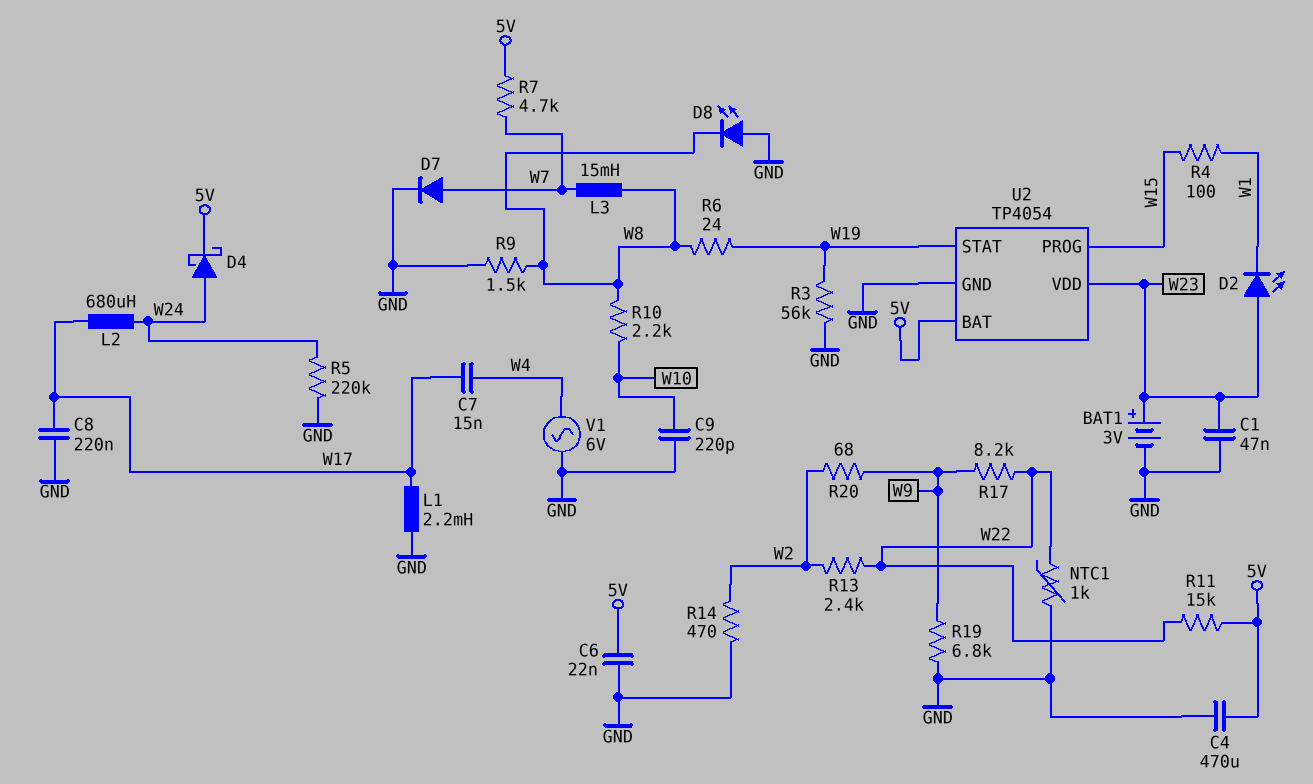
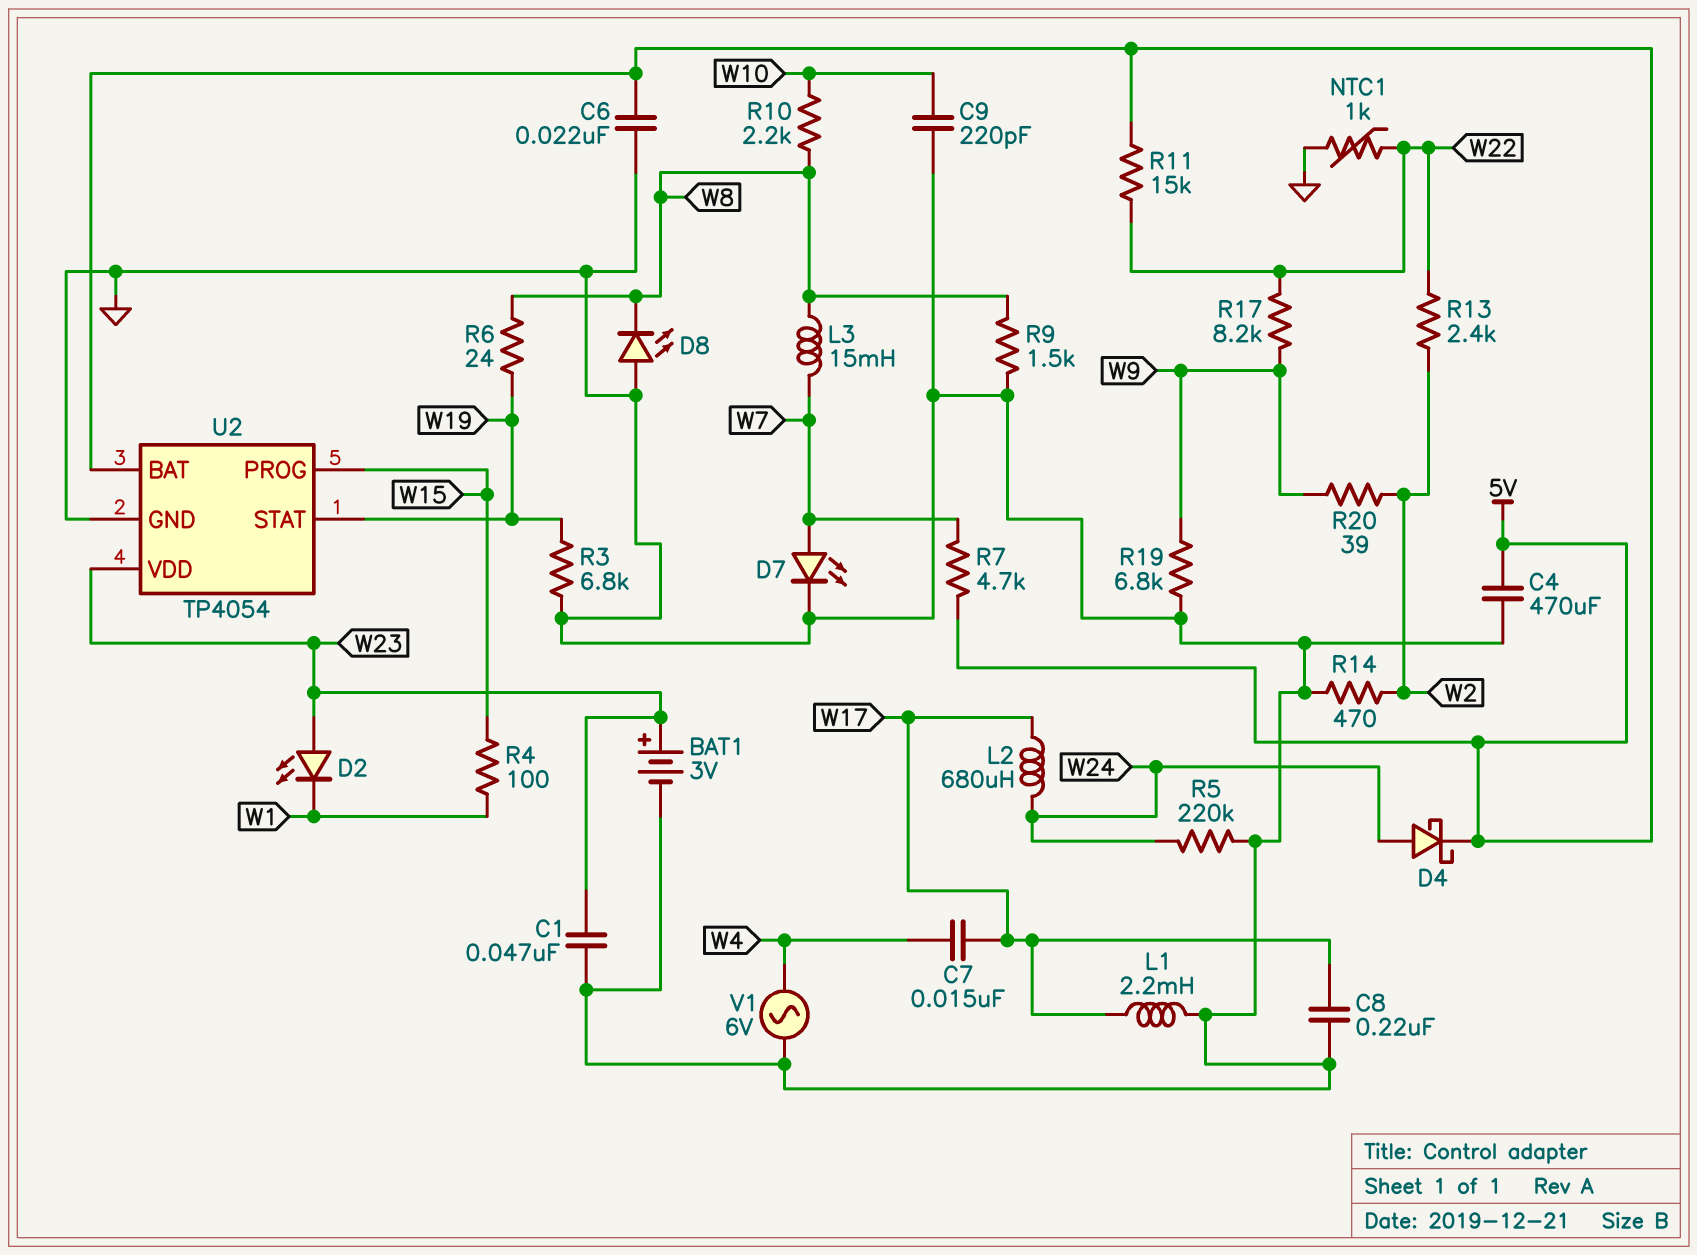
D7: diode (A W7, K GND) -> LED (A W7, K GND)
R3: 56k (GND, W19) -> 6.8k (GND, W19)
R20: 68 (W2, W9) -> 39 (W2, W9)

